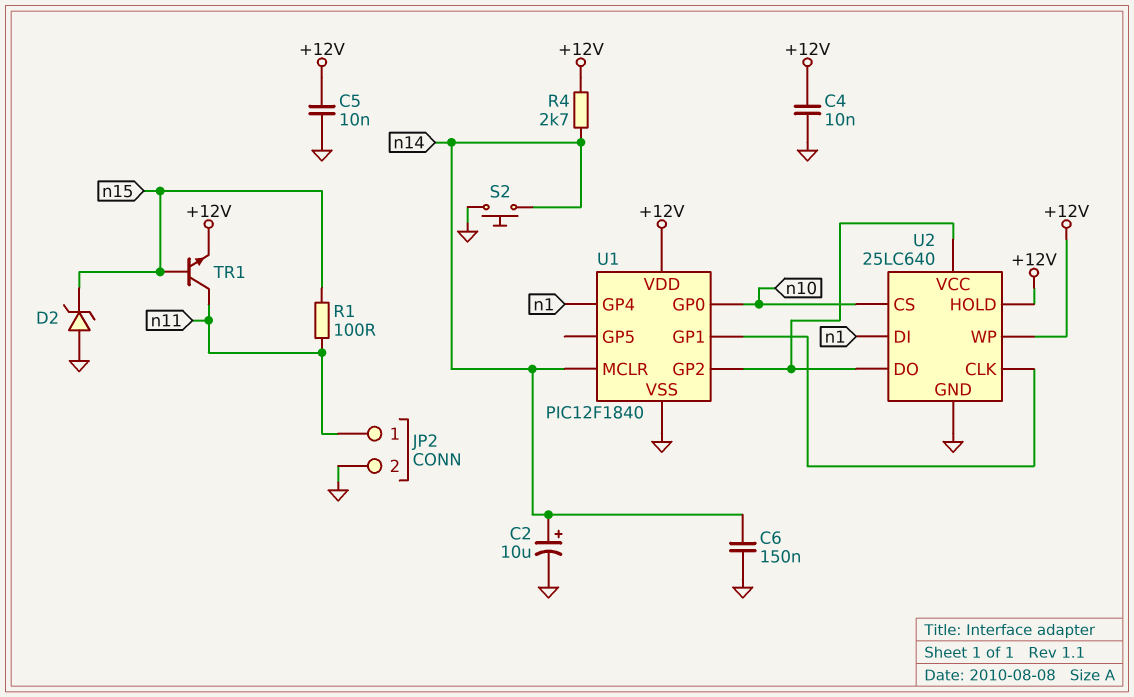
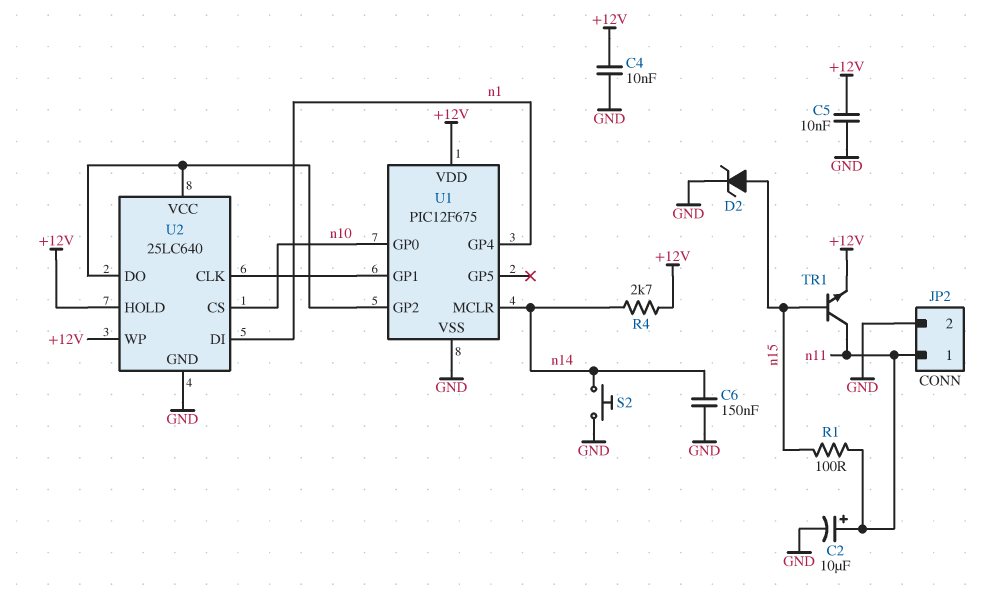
C2: 10uF (plus n14, minus GND) -> 10uF (plus n11, minus GND)
D2: zener (A GND, K n15) -> zener (A n15, K GND)
U1: PIC12F1840 -> PIC12F675

